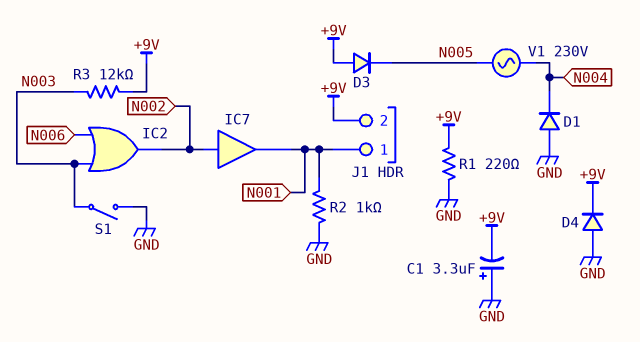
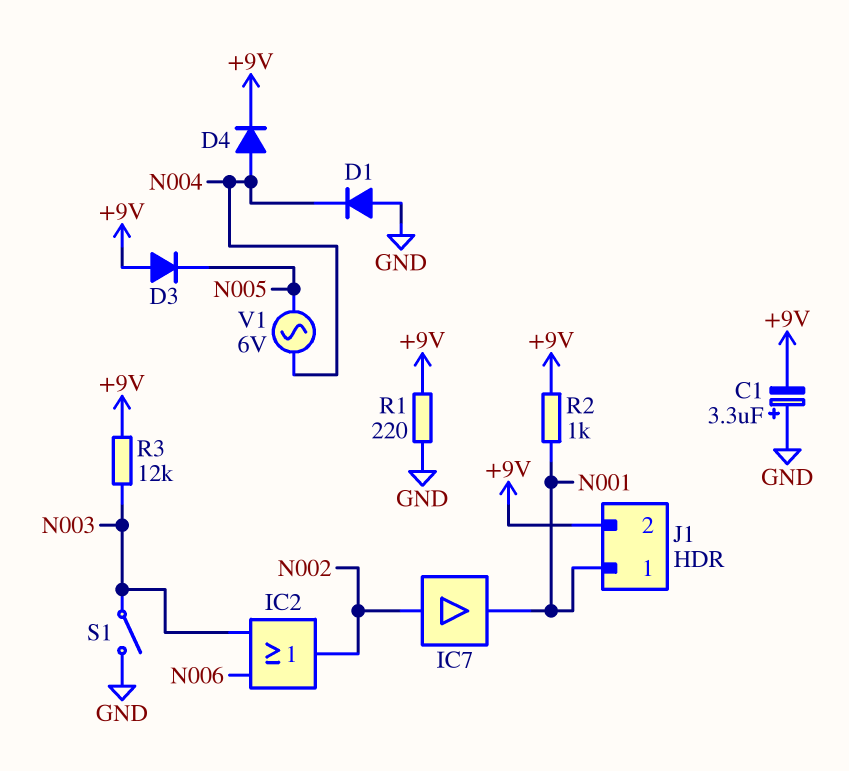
D4: diode (A GND, K +9V) -> diode (A N004, K +9V)
R2: 1k (GND, N001) -> 1k (+9V, N001)
V1: AC 230V (N004, N005) -> AC 6V (N004, N005)

